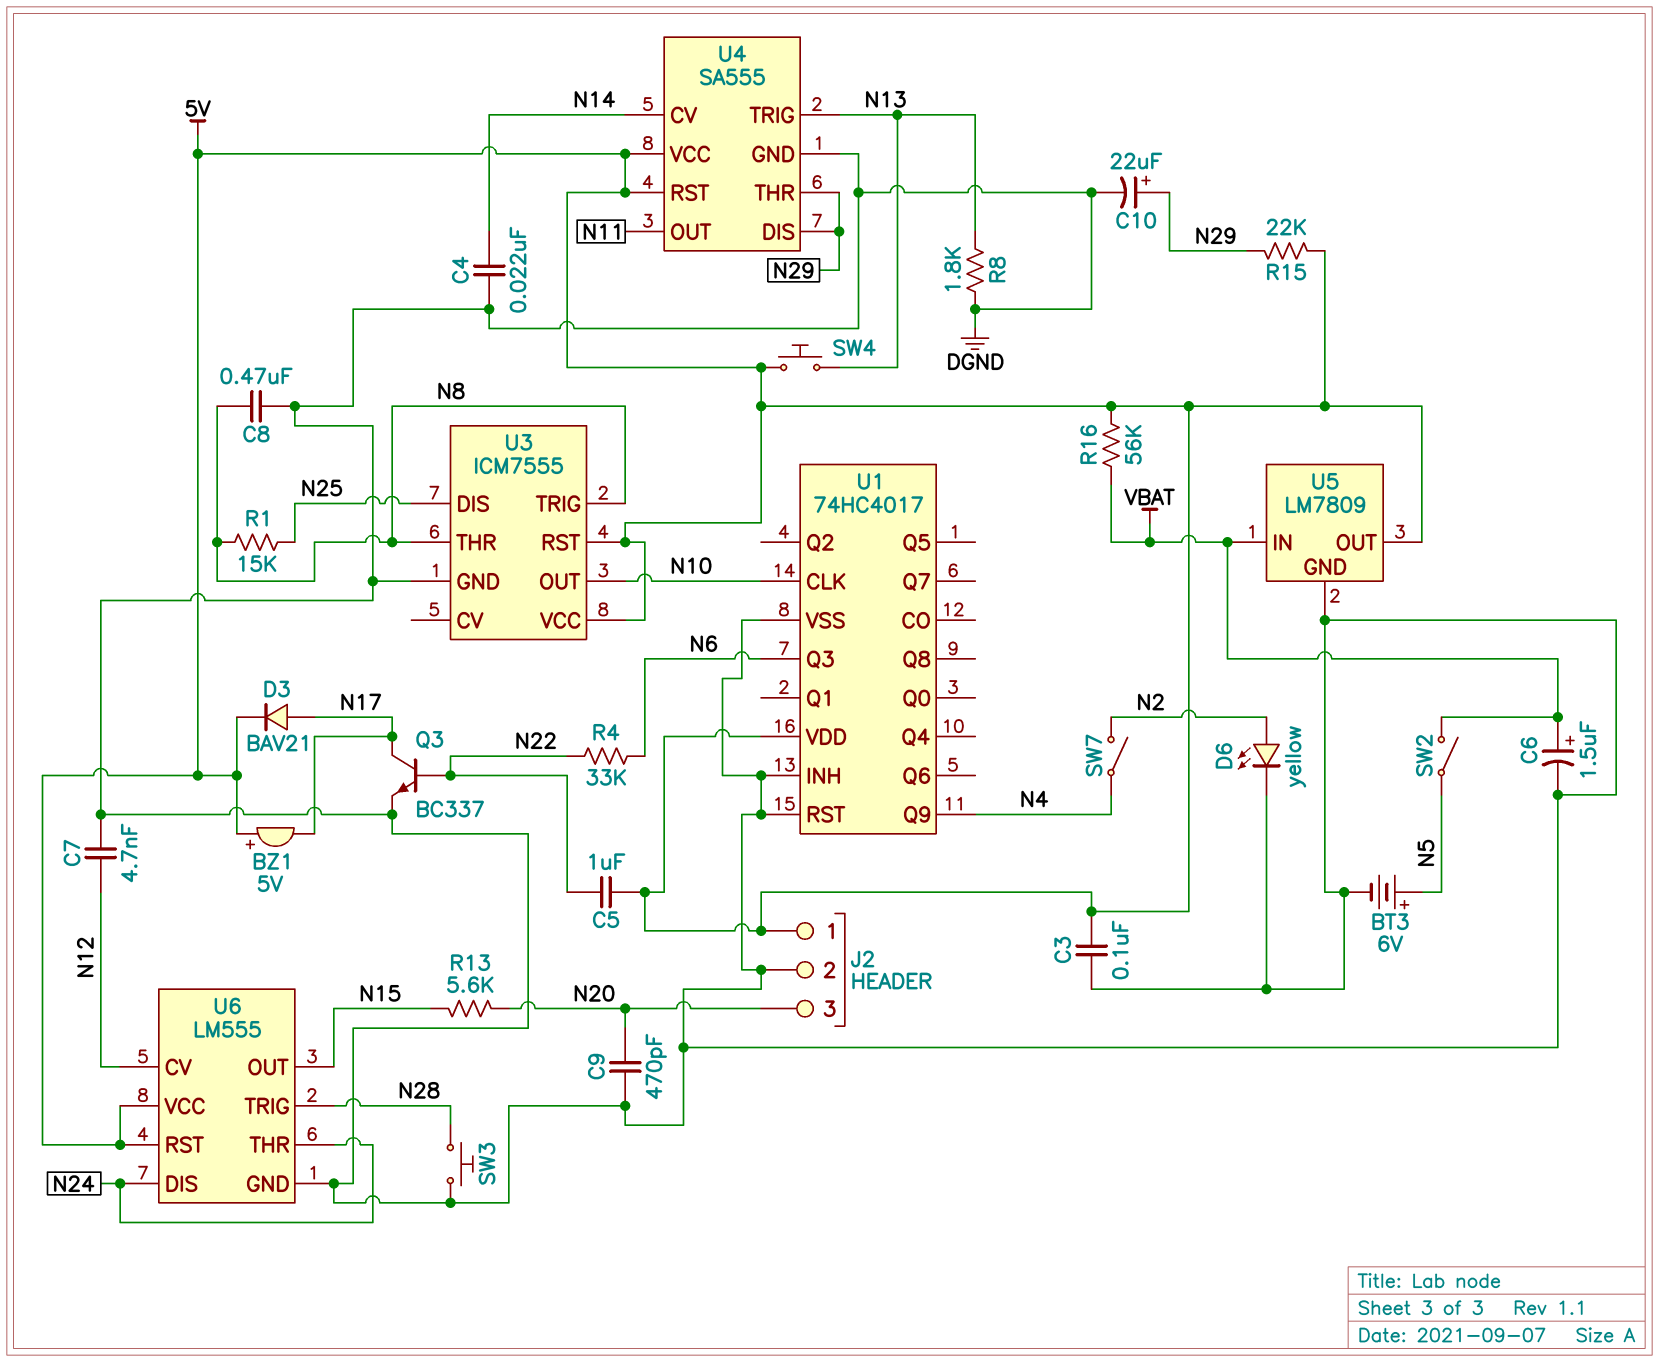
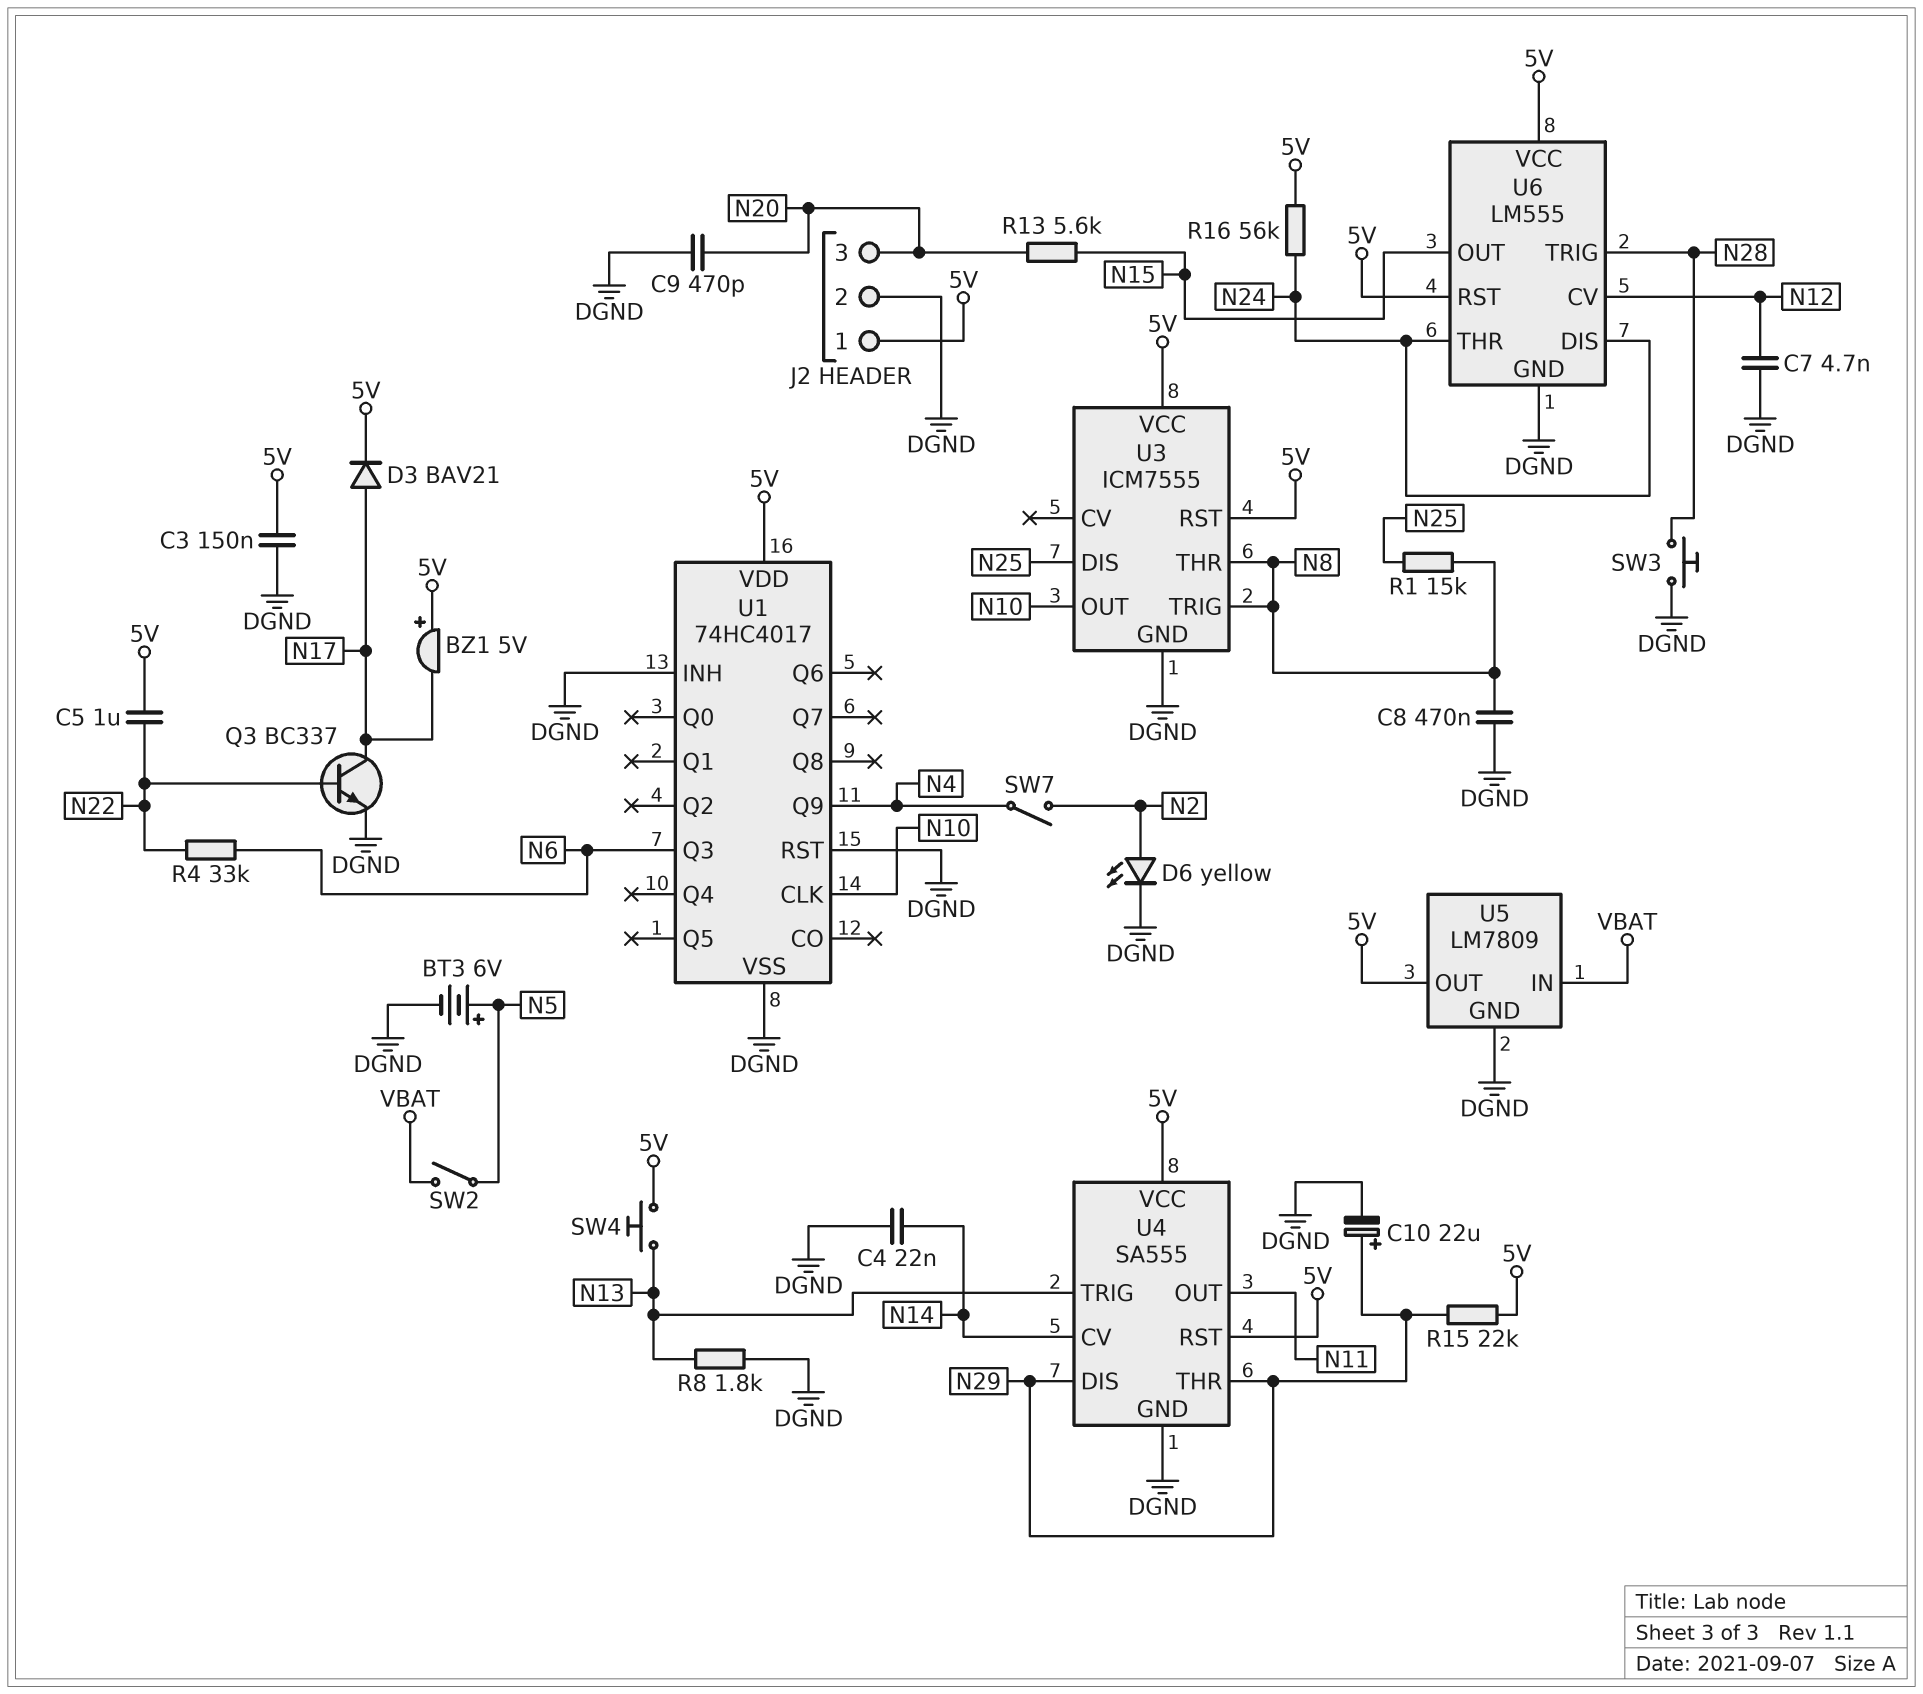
C3: 100nF (5V, DGND) -> 150nF (5V, DGND)
C6: 1.5uF (plus VBAT, minus DGND) -> none
R16: 56k (5V, VBAT) -> 56k (5V, N24)

